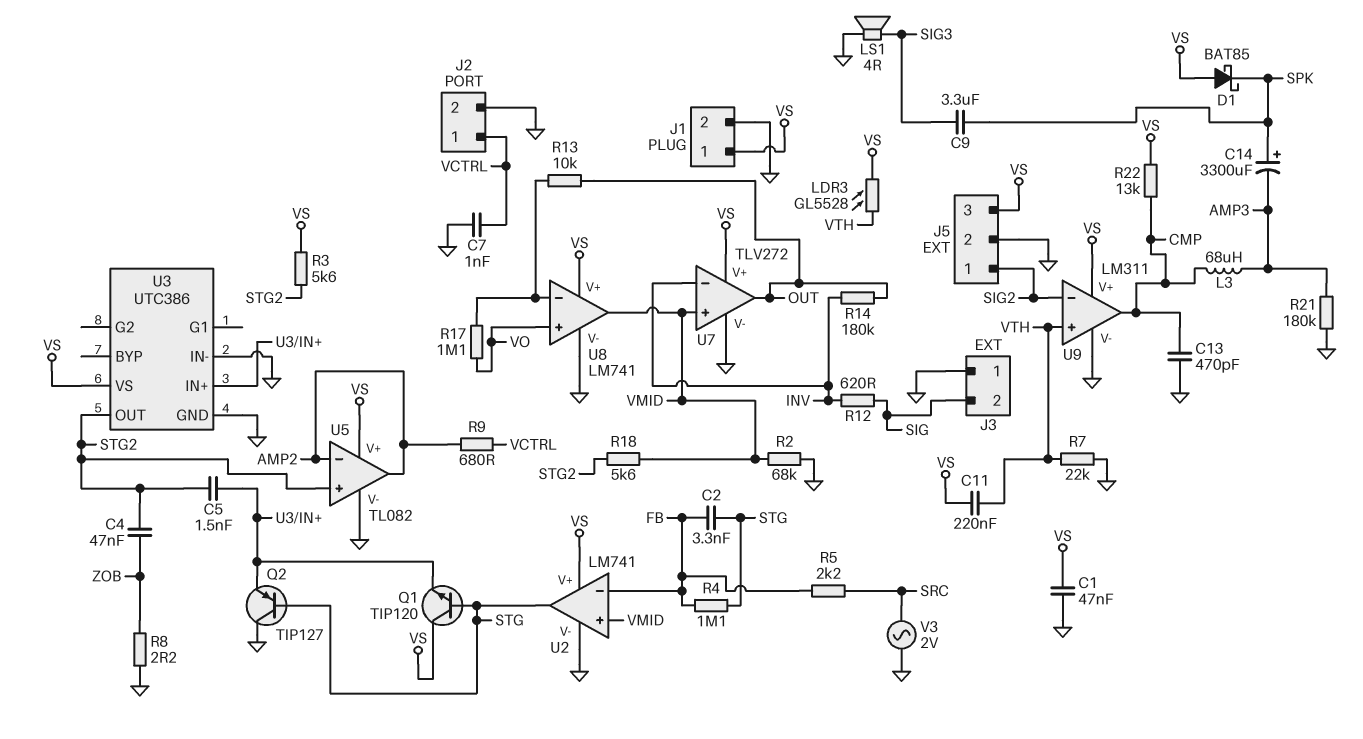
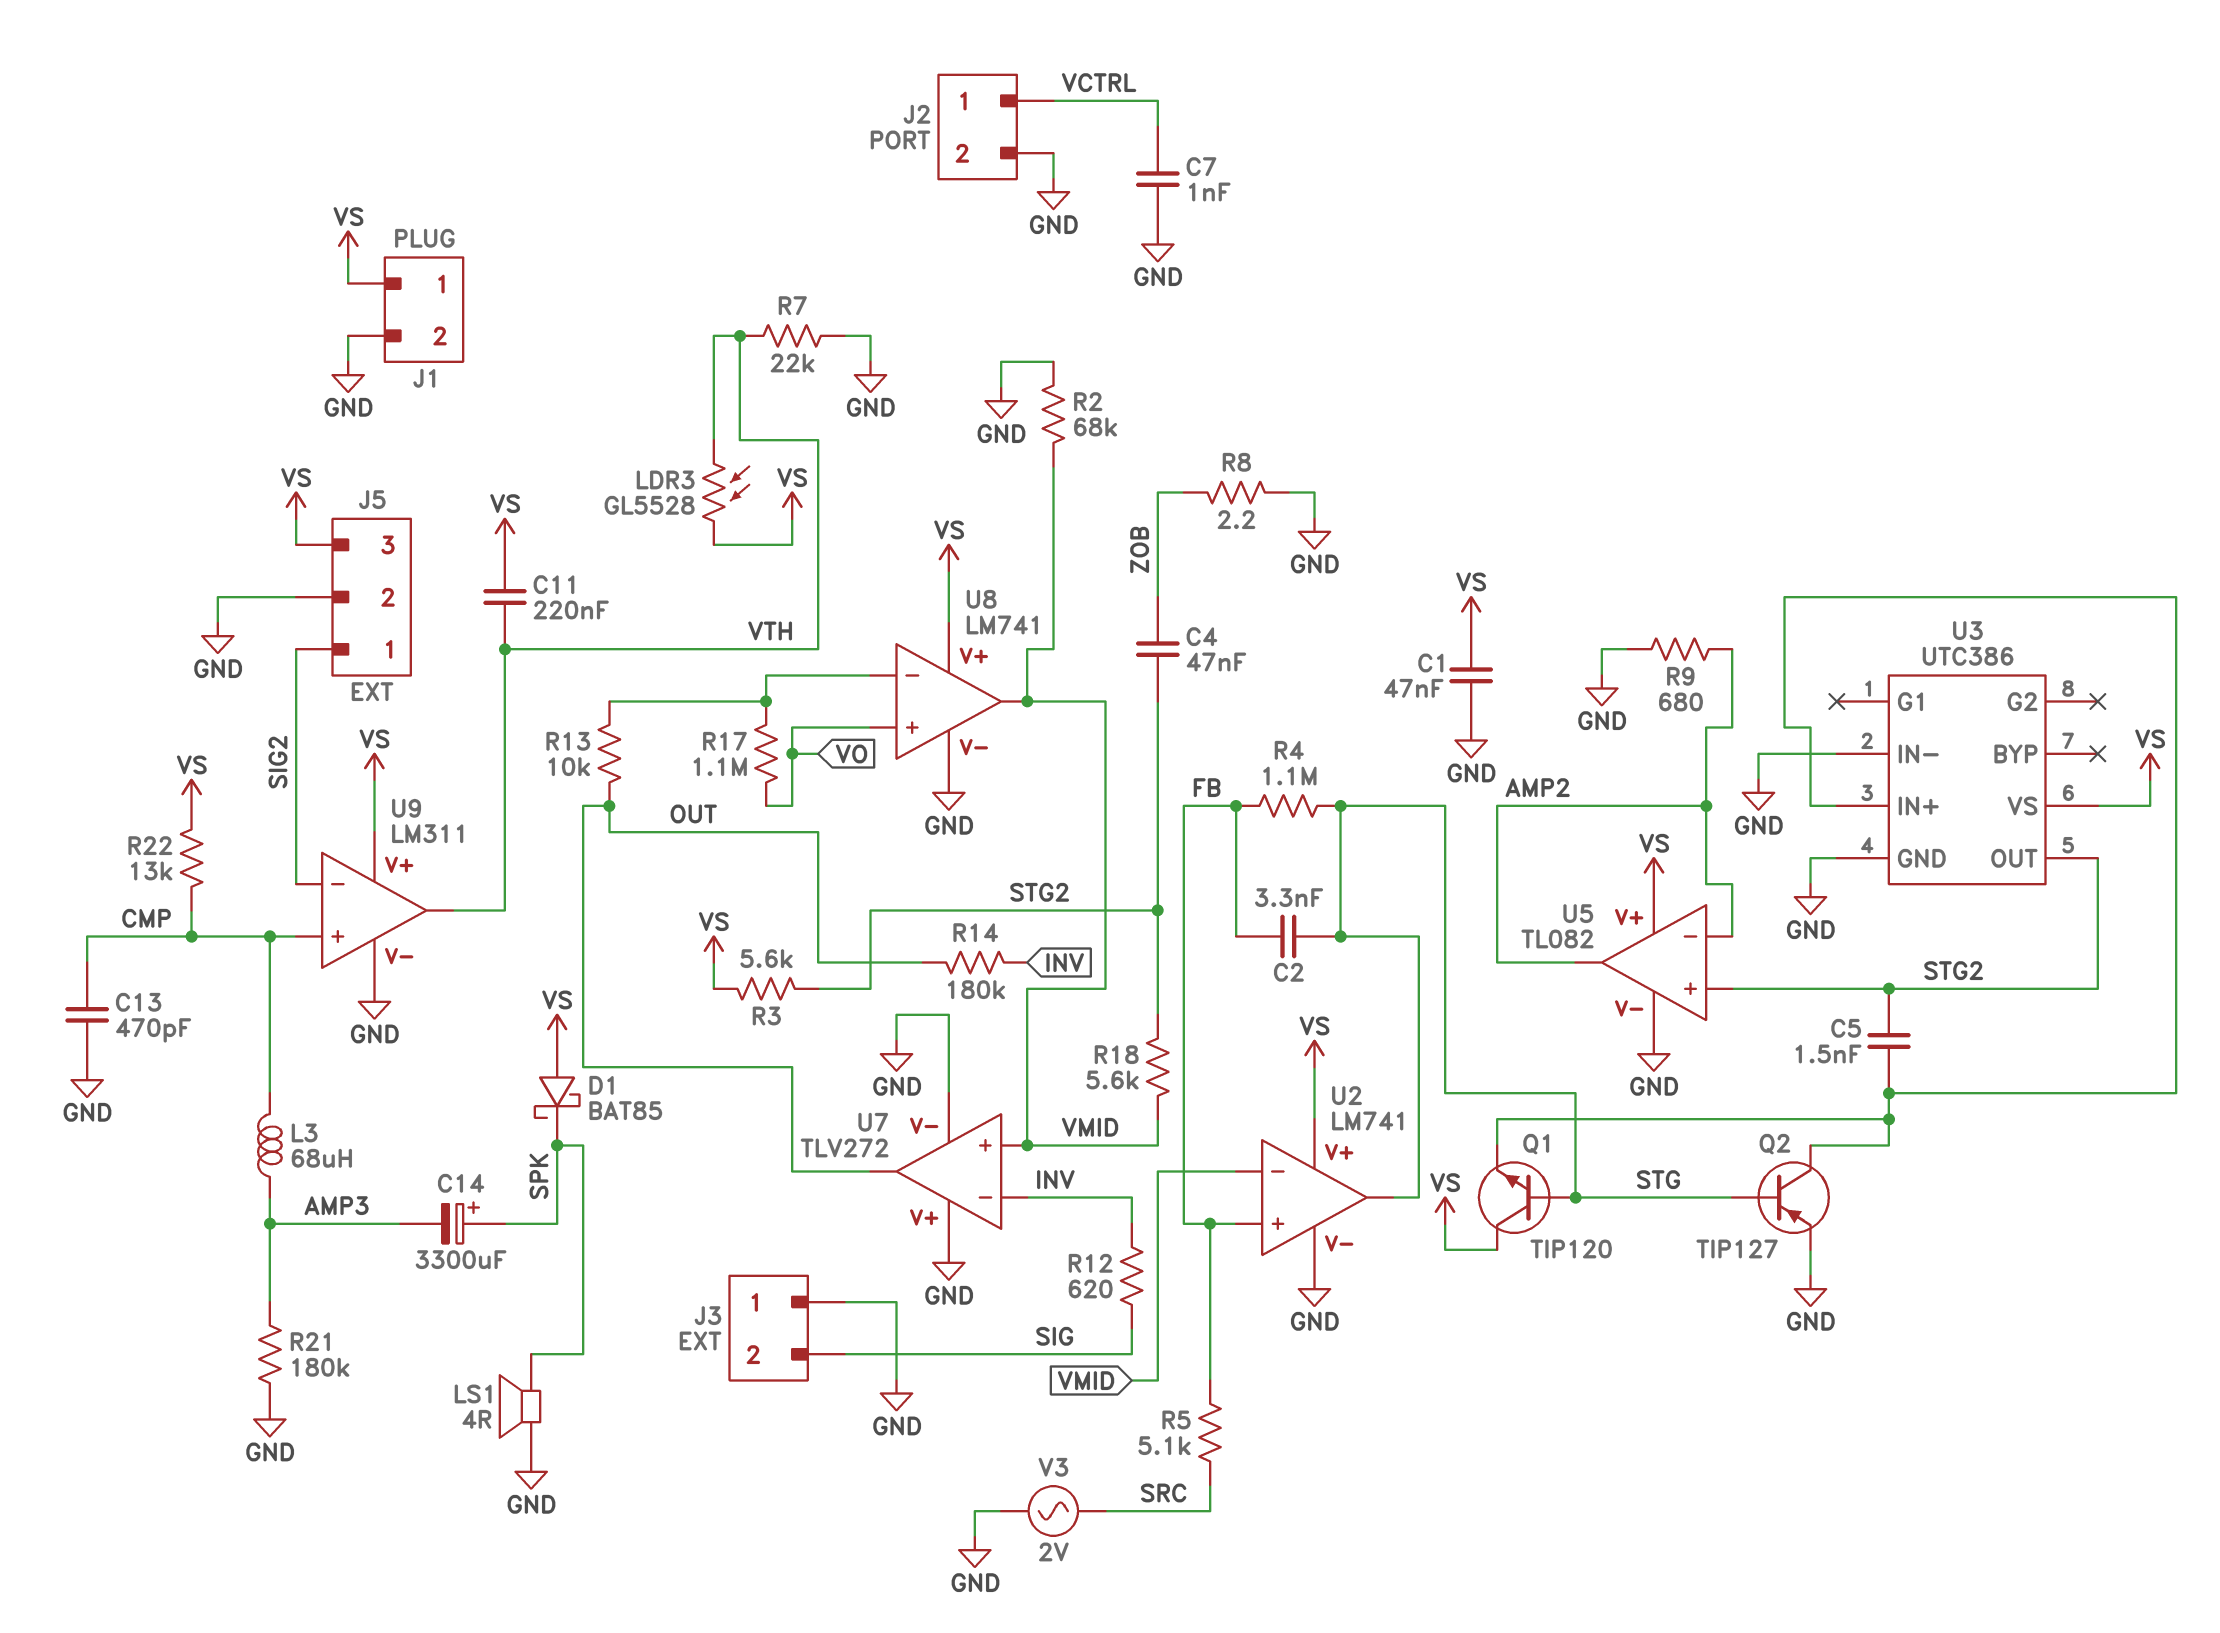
C9: 3.3uF (SIG3, SPK) -> none
LS1: speaker 4R (GND, SIG3) -> speaker 4R (GND, SPK)
Q2: PNP TIP127 (B STG, C GND, E U3/IN+) -> PNP TIP127 (B STG, C U3/IN+, E GND)
R5: 2.2k (FB, SRC) -> 5.1k (FB, SRC)
R9: 680 (AMP2, VCTRL) -> 680 (AMP2, GND)
U2 pin in+: VMID -> FB
U2 pin in-: FB -> VMID
U7 pin V+: VS -> GND
U9 pin in+: VTH -> CMP
U9 pin out: CMP -> VTH

